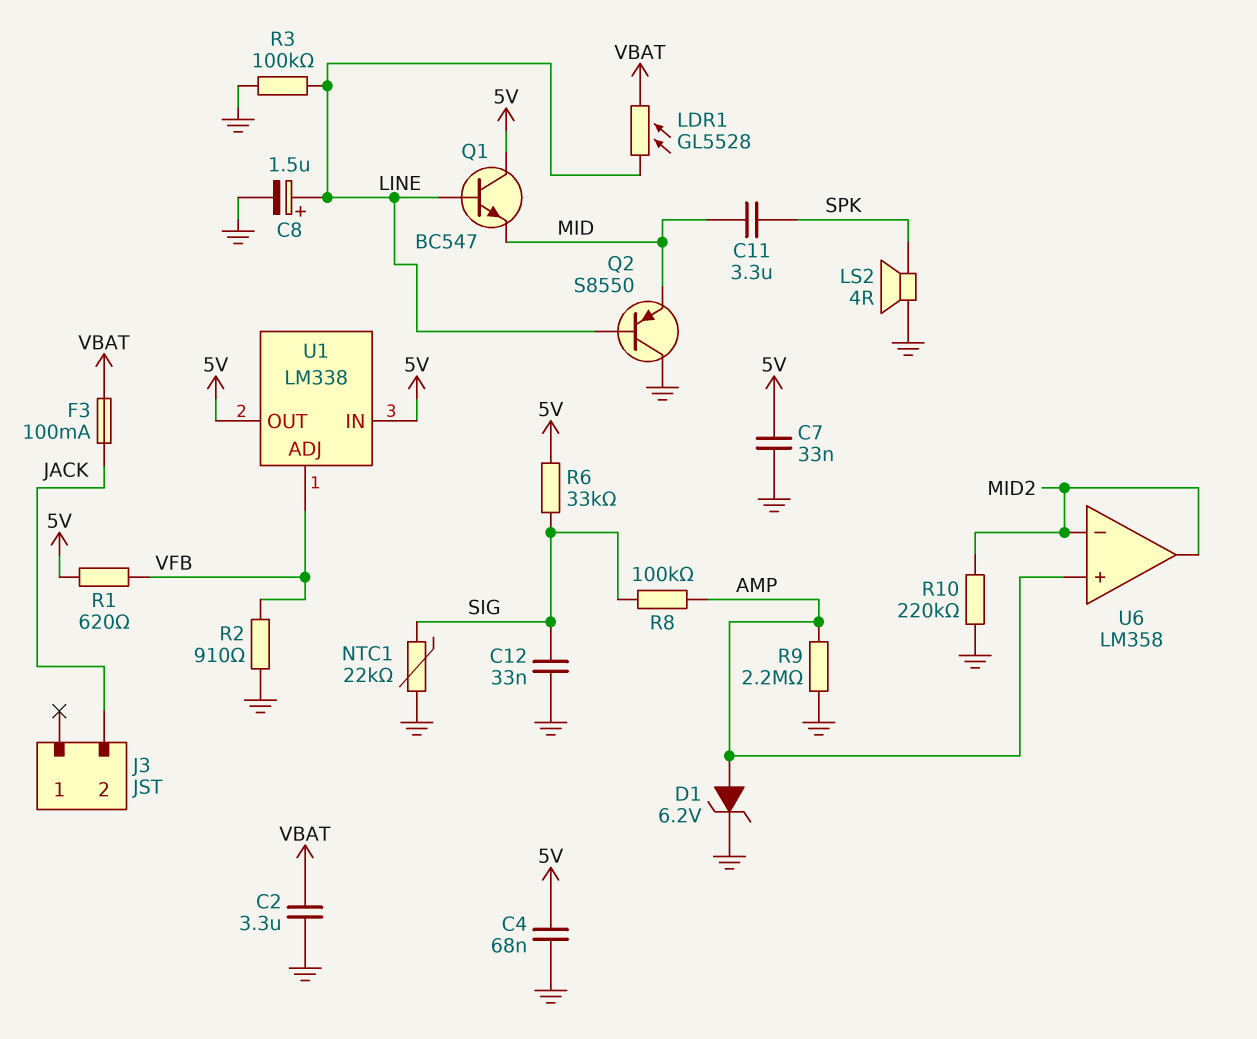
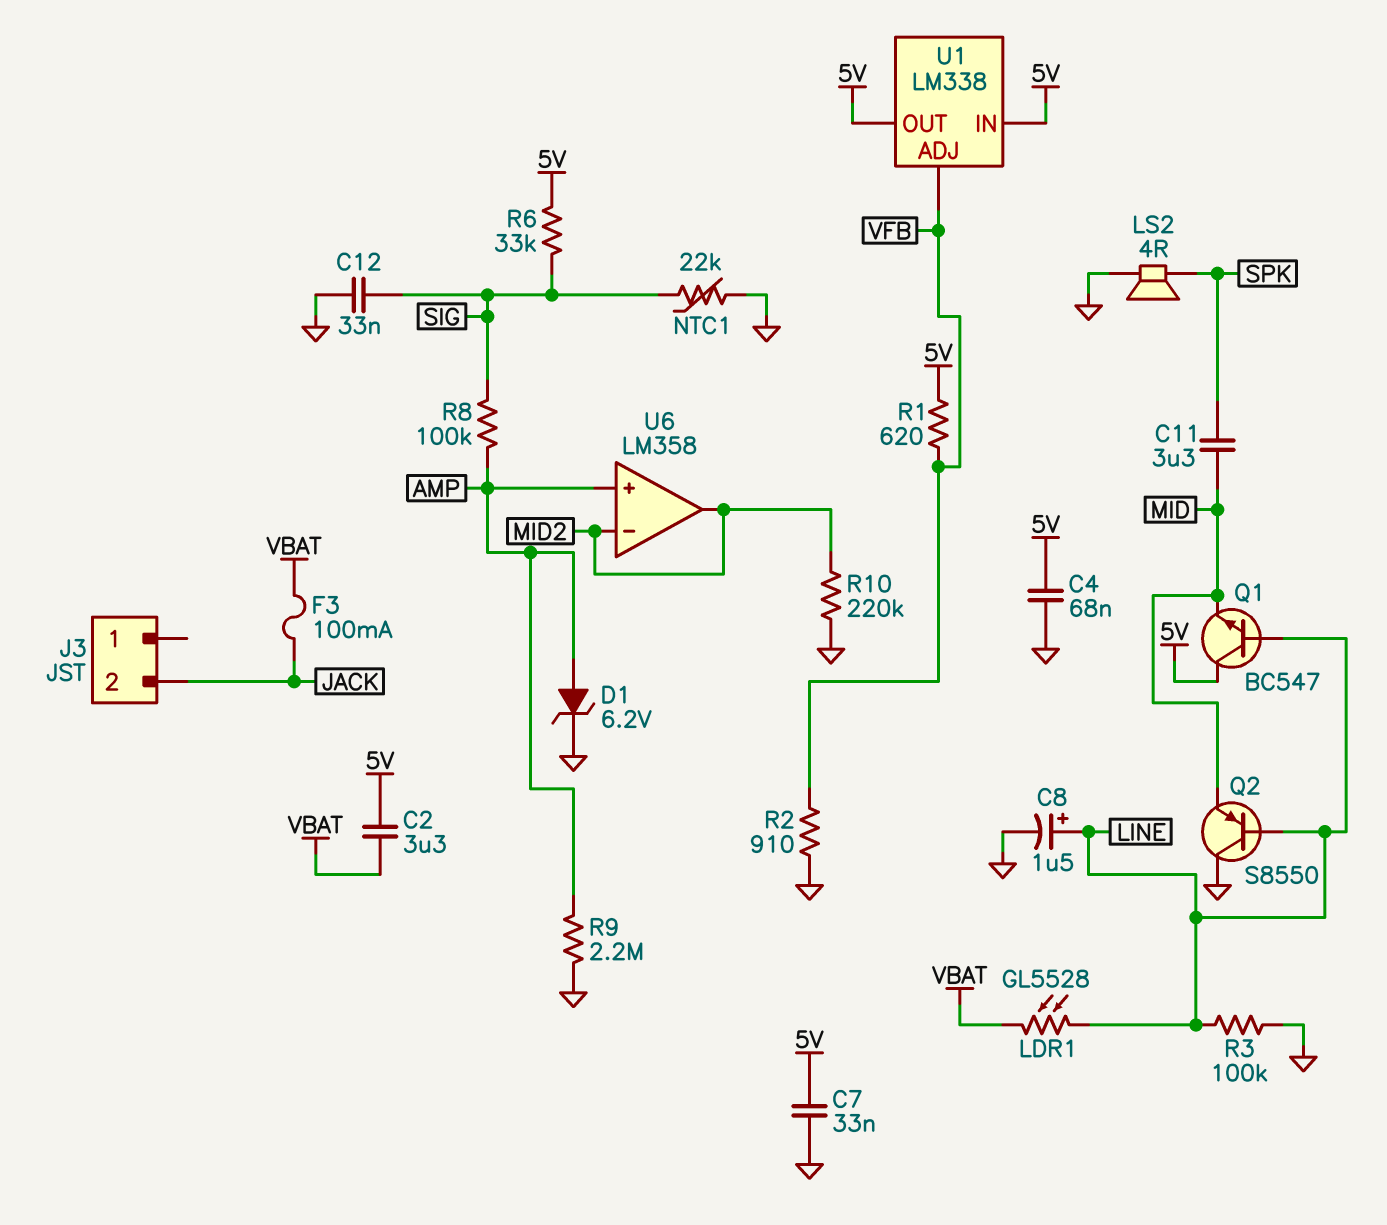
C2: 3.3uF (GND, VBAT) -> 3.3uF (5V, VBAT)

